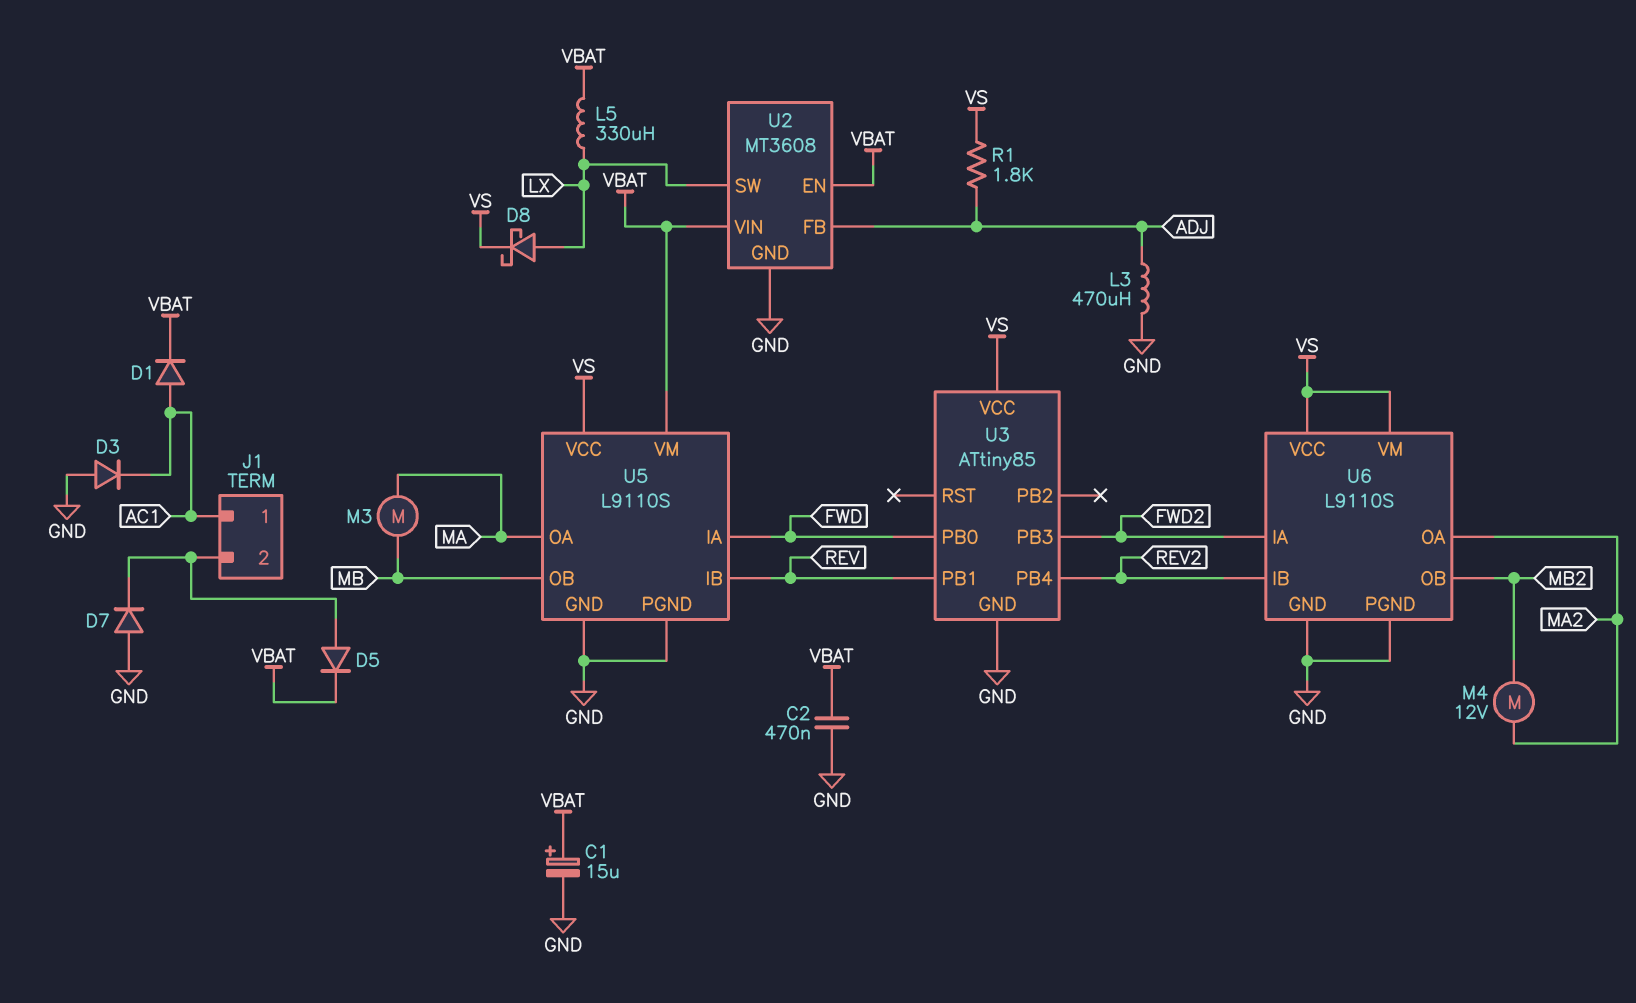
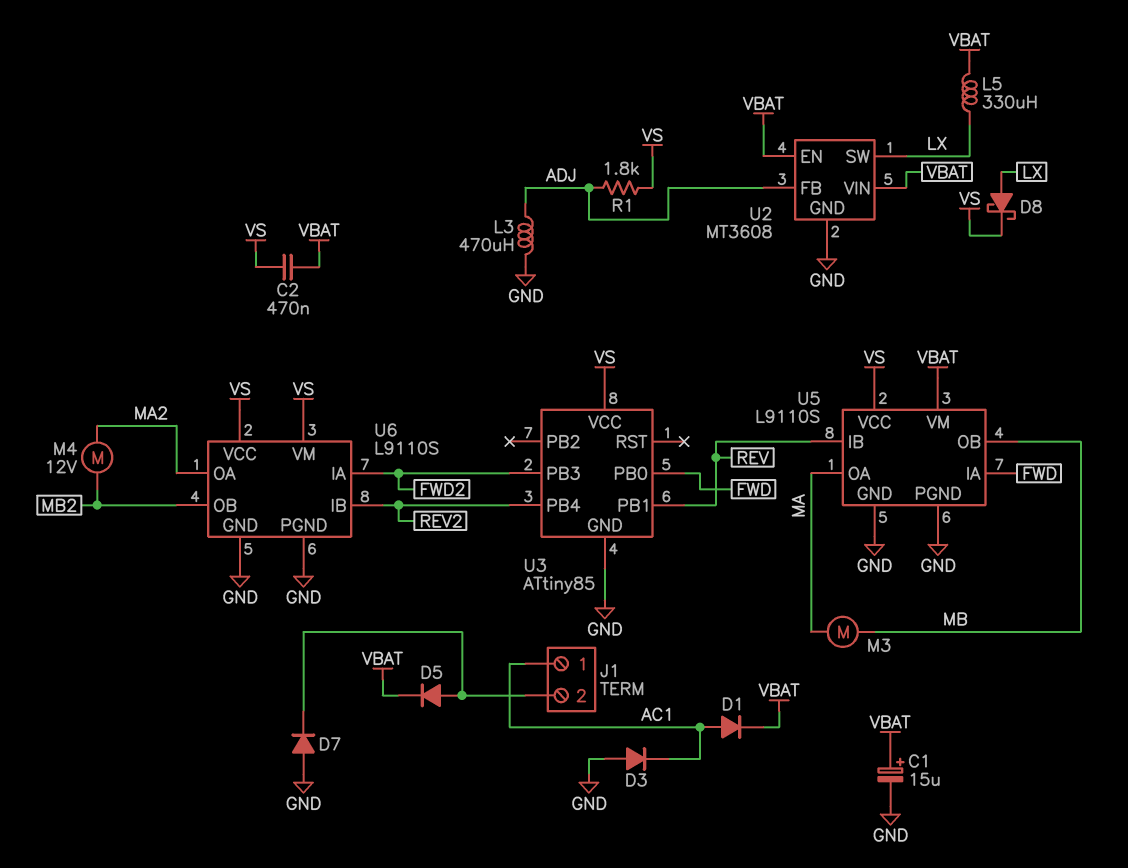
C2: 470nF (GND, VBAT) -> 470nF (VBAT, VS)

